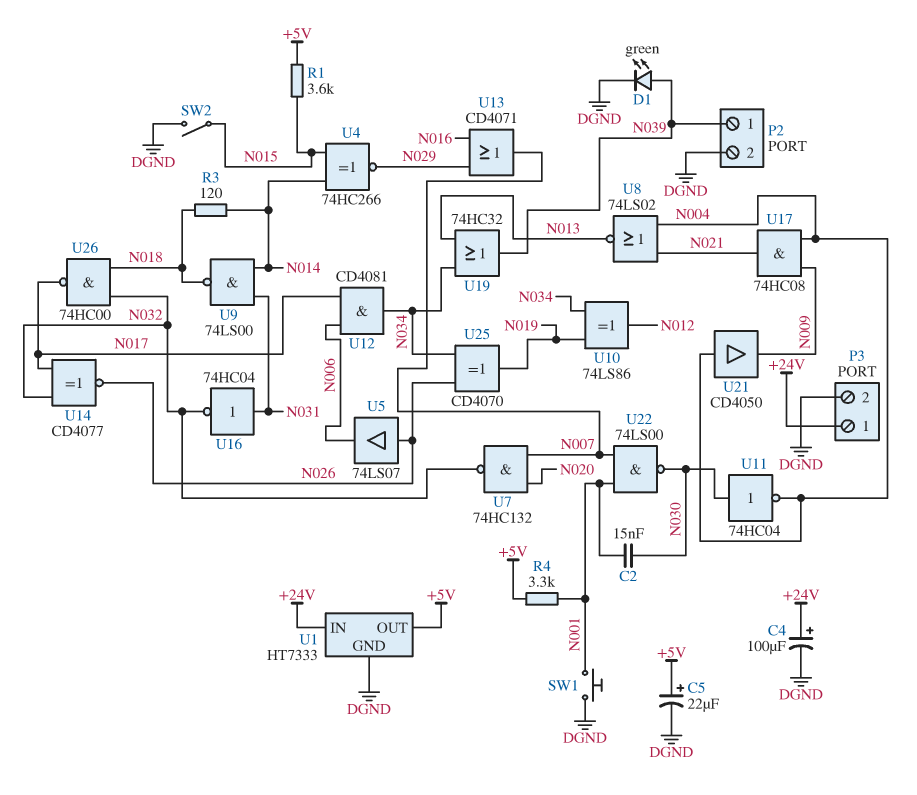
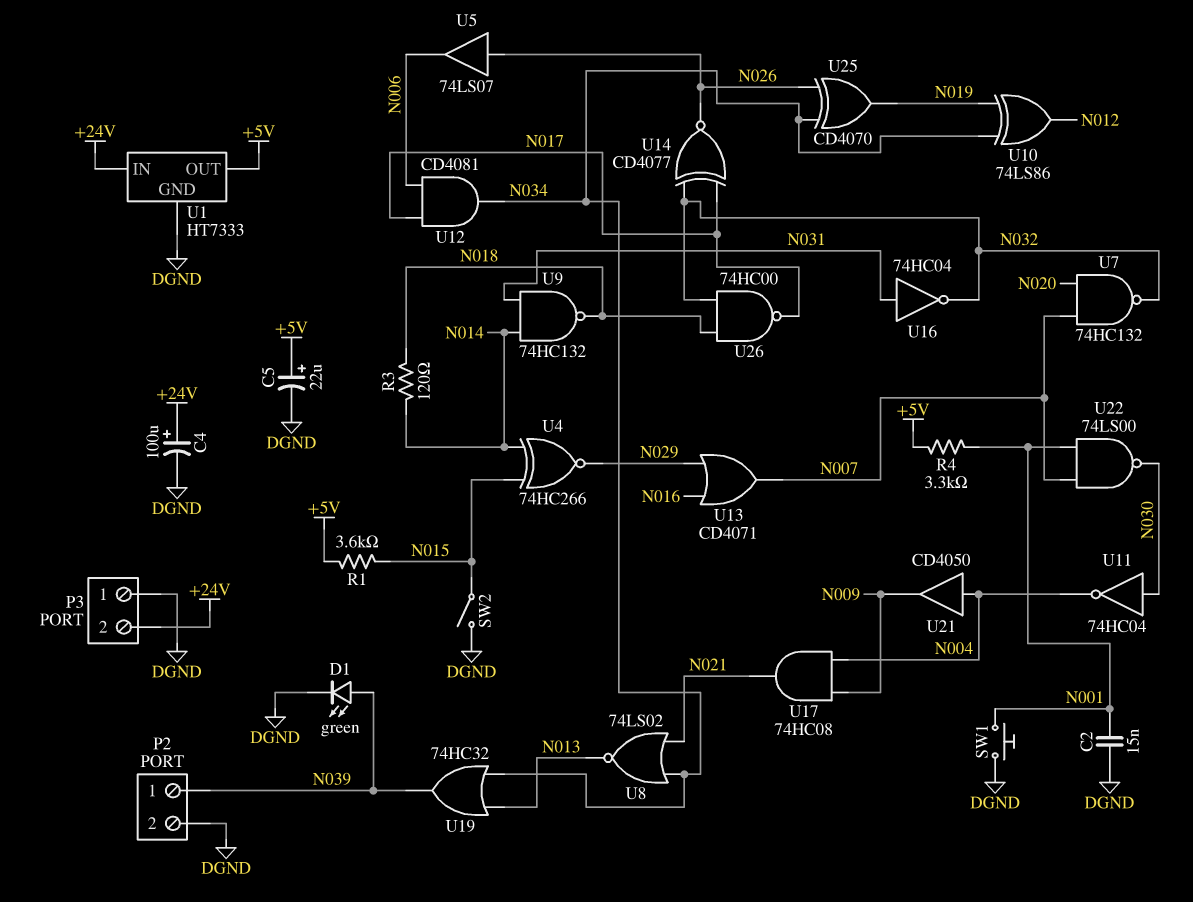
C2: 15nF (N001, N030) -> 15nF (DGND, N001)
P3 pin 1: +24V -> DGND
P3 pin 2: DGND -> +24V
U8: NOR 74LS02 (in N004, in N021, out N013) -> NOR 74LS02 (in N021, in N034, out N013)
U9: NAND 74LS00 (in N014, in N031, out N018) -> NAND 74HC132 (in N014, in N031, out N018)

